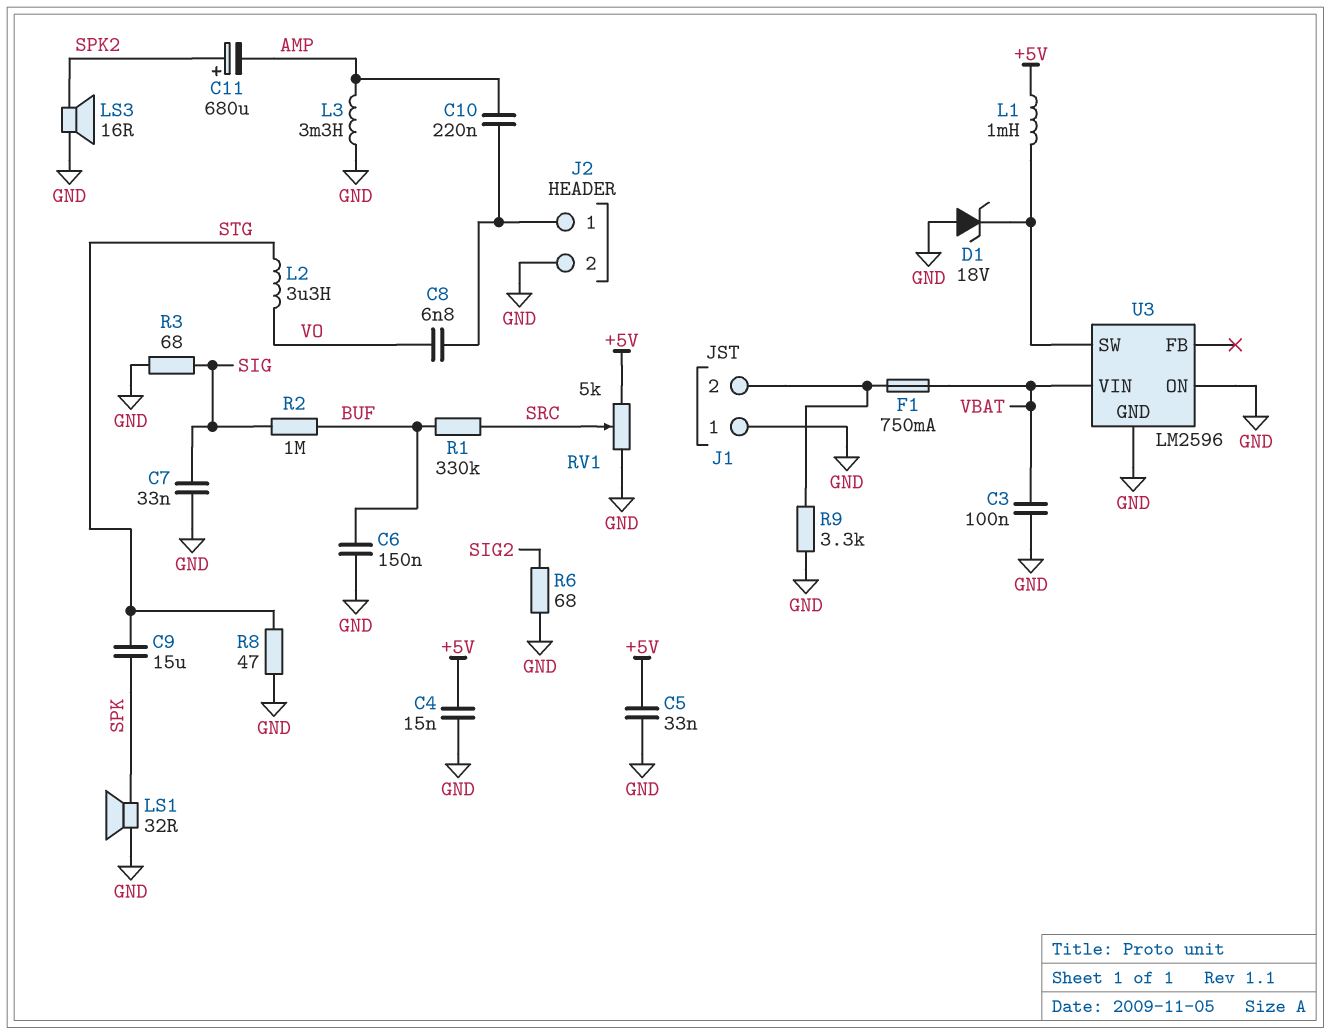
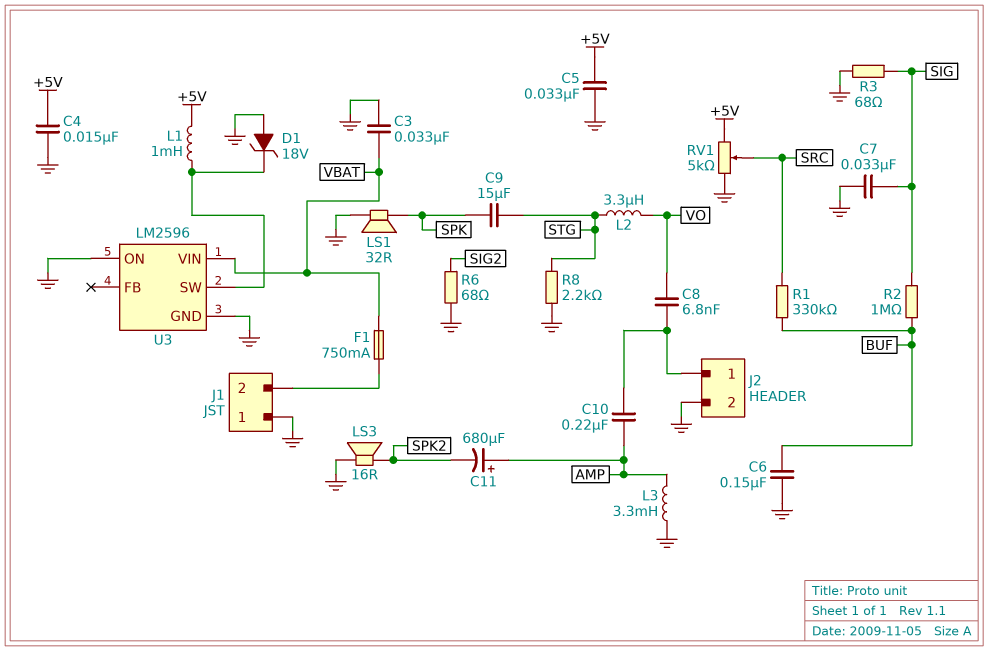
C3: 100nF (GND, VBAT) -> 33nF (GND, VBAT)
C11: 680uF (plus SPK2, minus AMP) -> 680uF (plus AMP, minus SPK2)
R8: 47 (GND, STG) -> 2.2k (GND, STG)
R9: 3.3k (GND, J1/2) -> none

